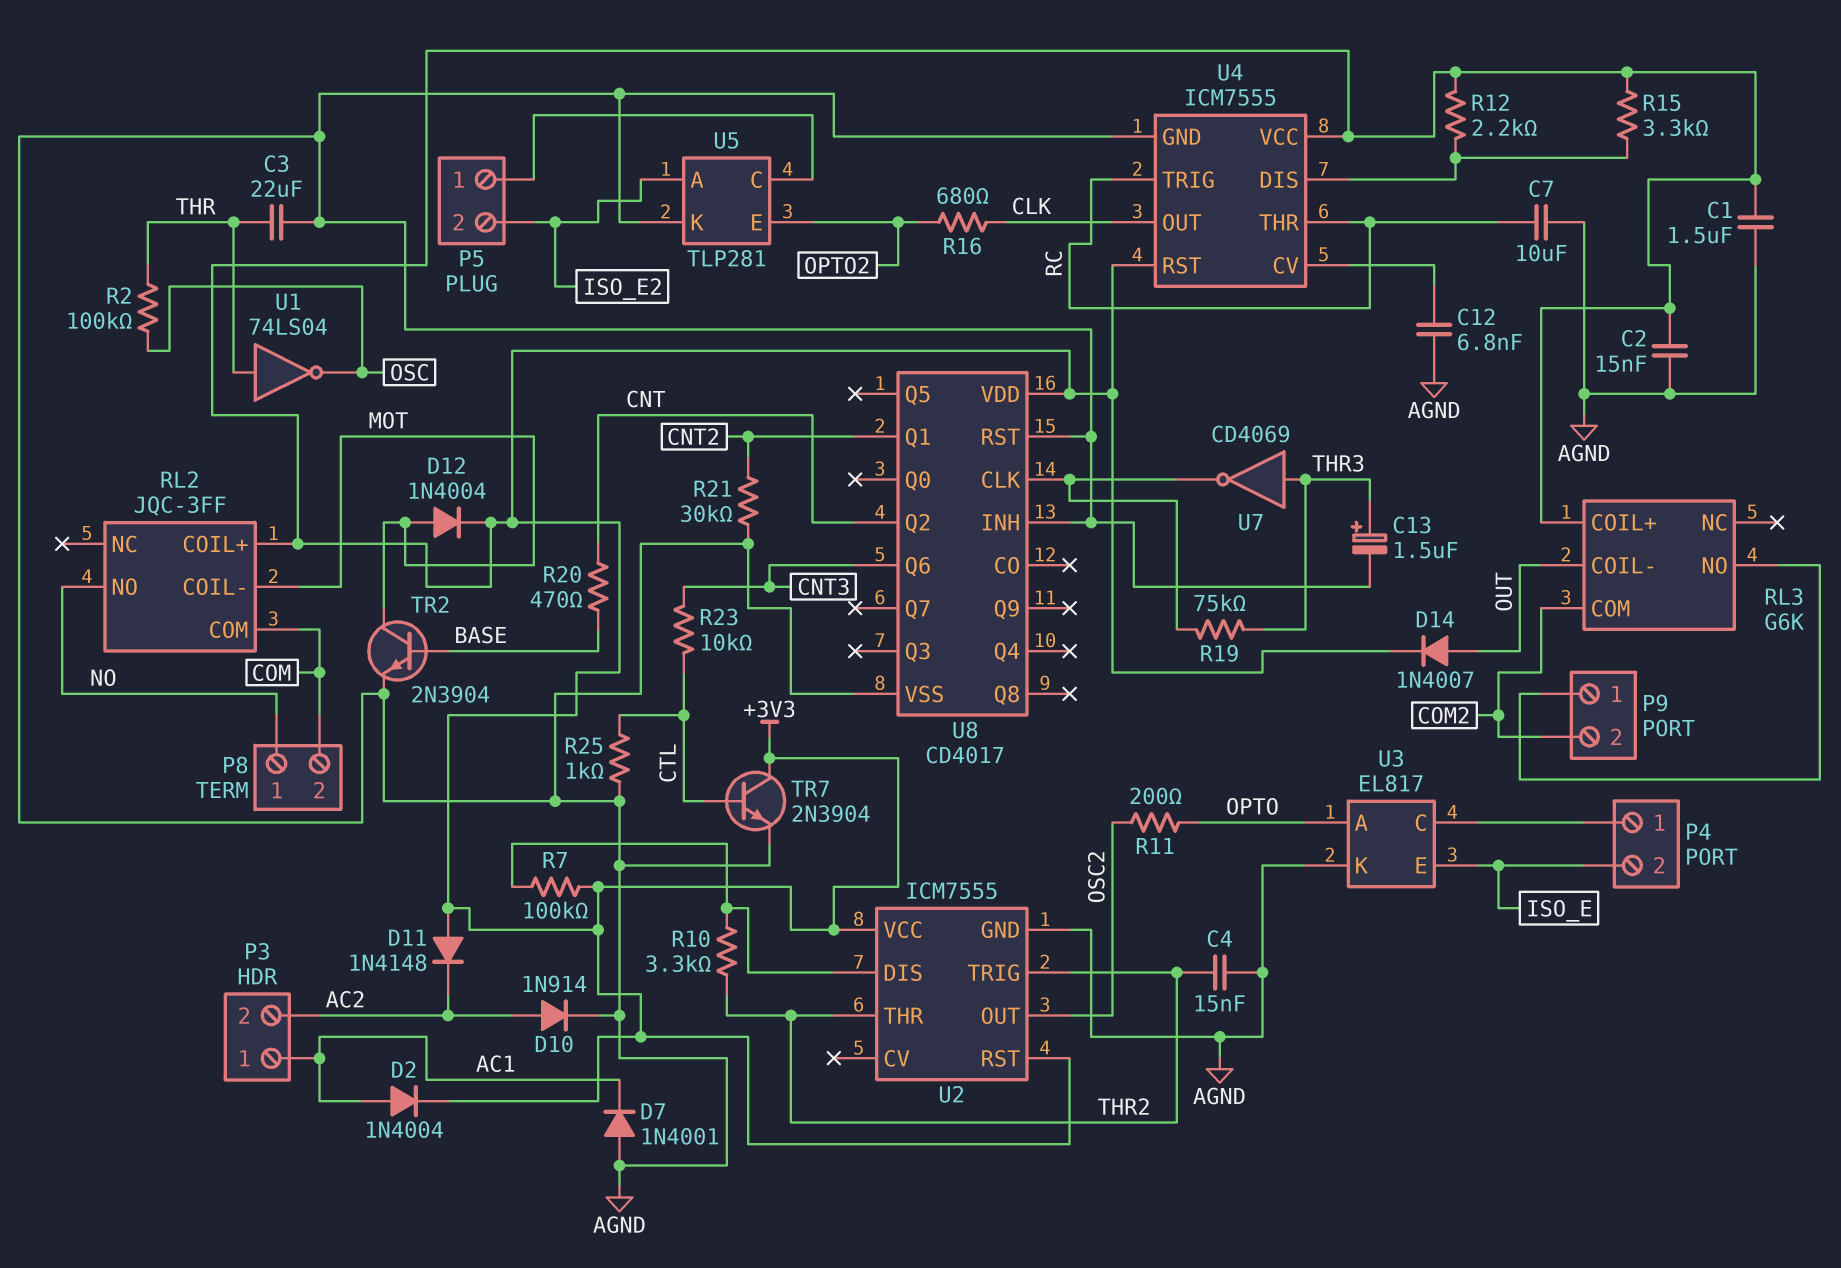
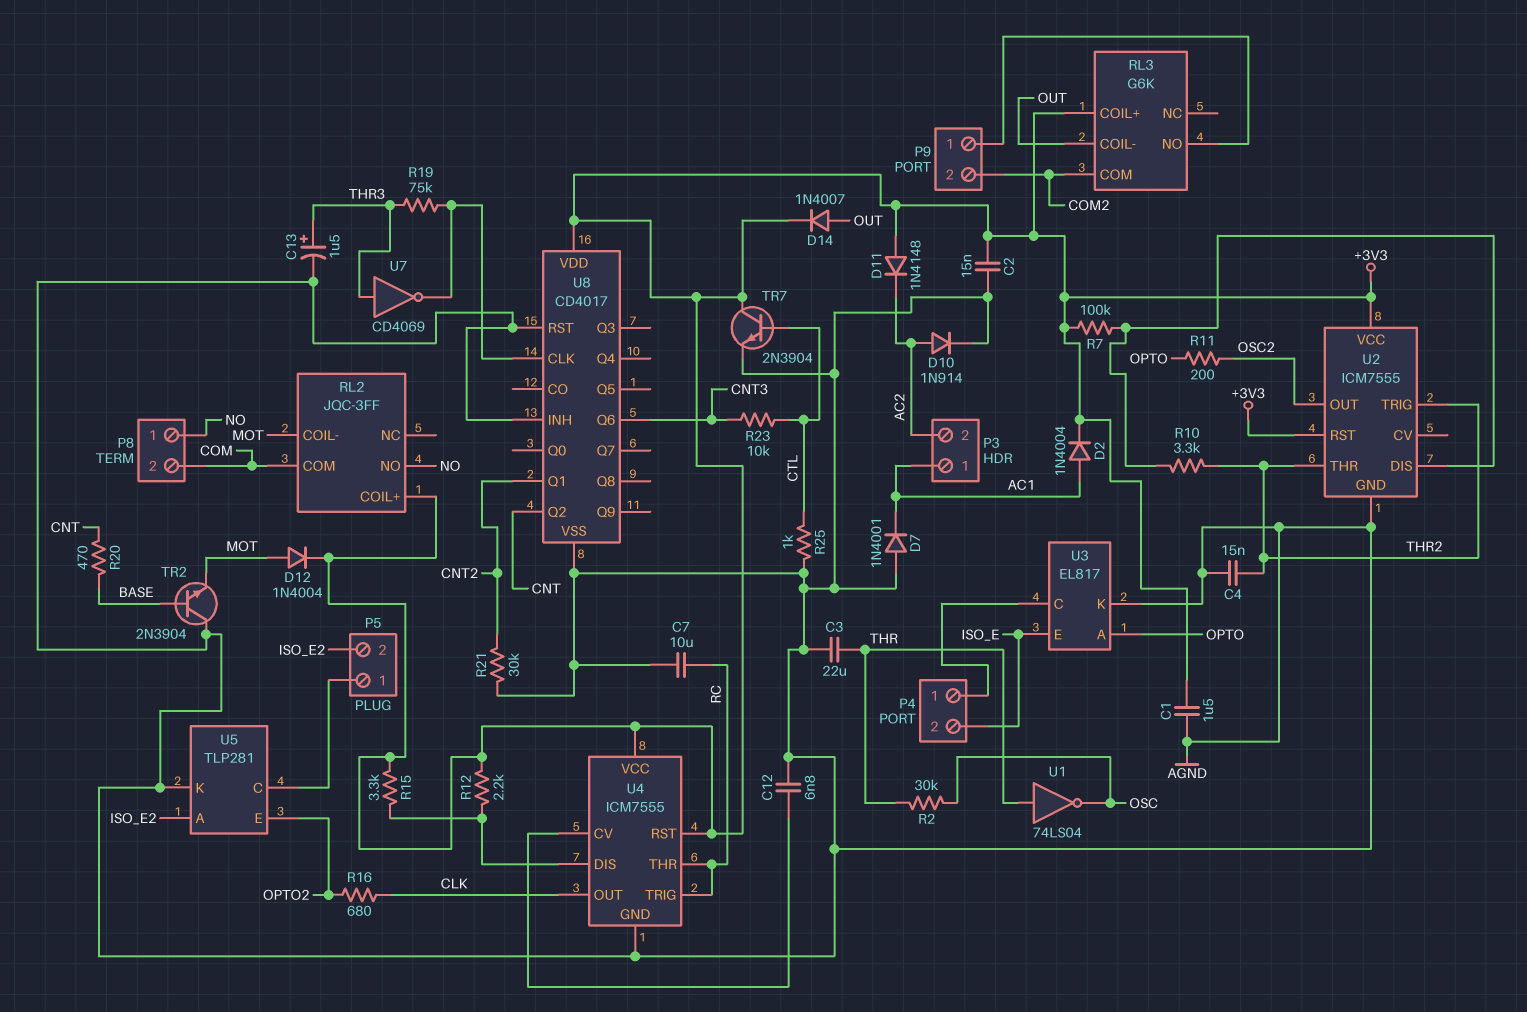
R2: 100k (OSC, THR) -> 30k (OSC, THR)
TR2: NPN 2N3904 (B BASE, C MOT, E AGND) -> NPN 2N3904 (B BASE, C AGND, E MOT)

